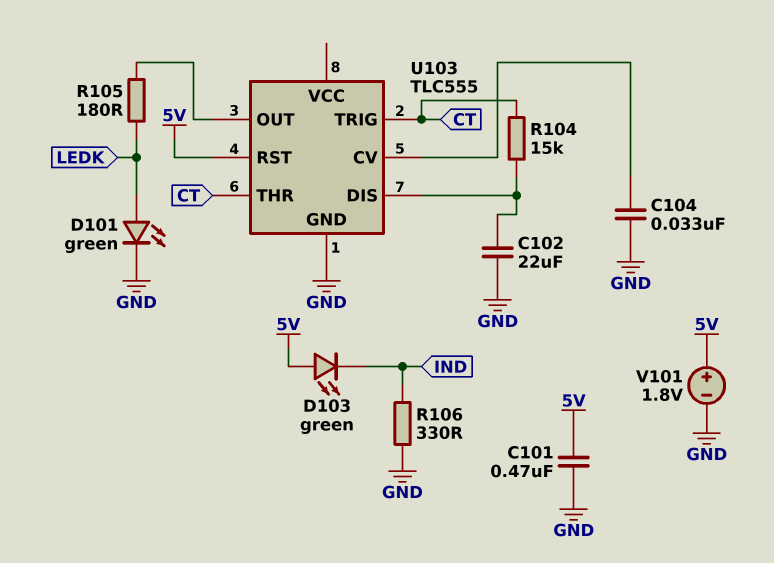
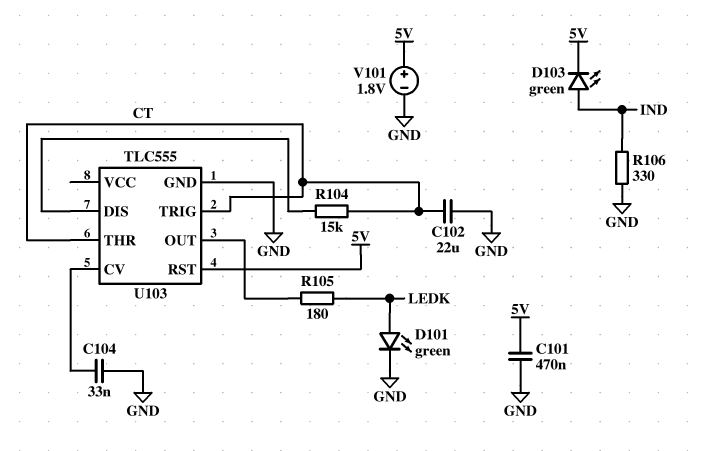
C102: 22uF (GND, U103/DIS) -> 22uF (CT, GND)
D103: LED green (A 5V, K IND) -> LED green (A IND, K 5V)

